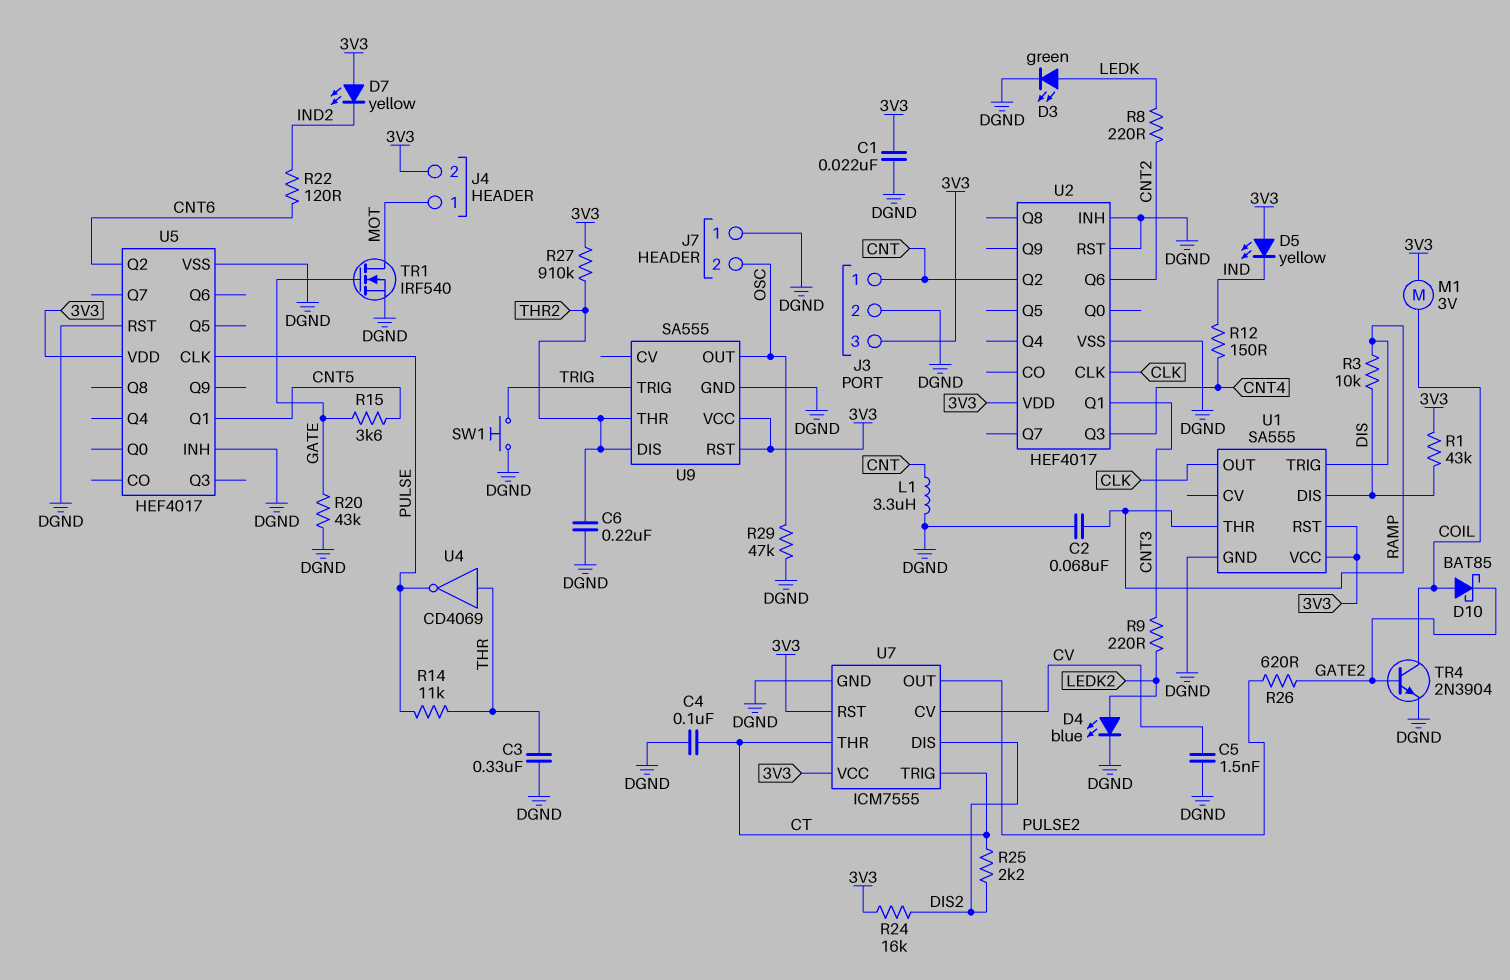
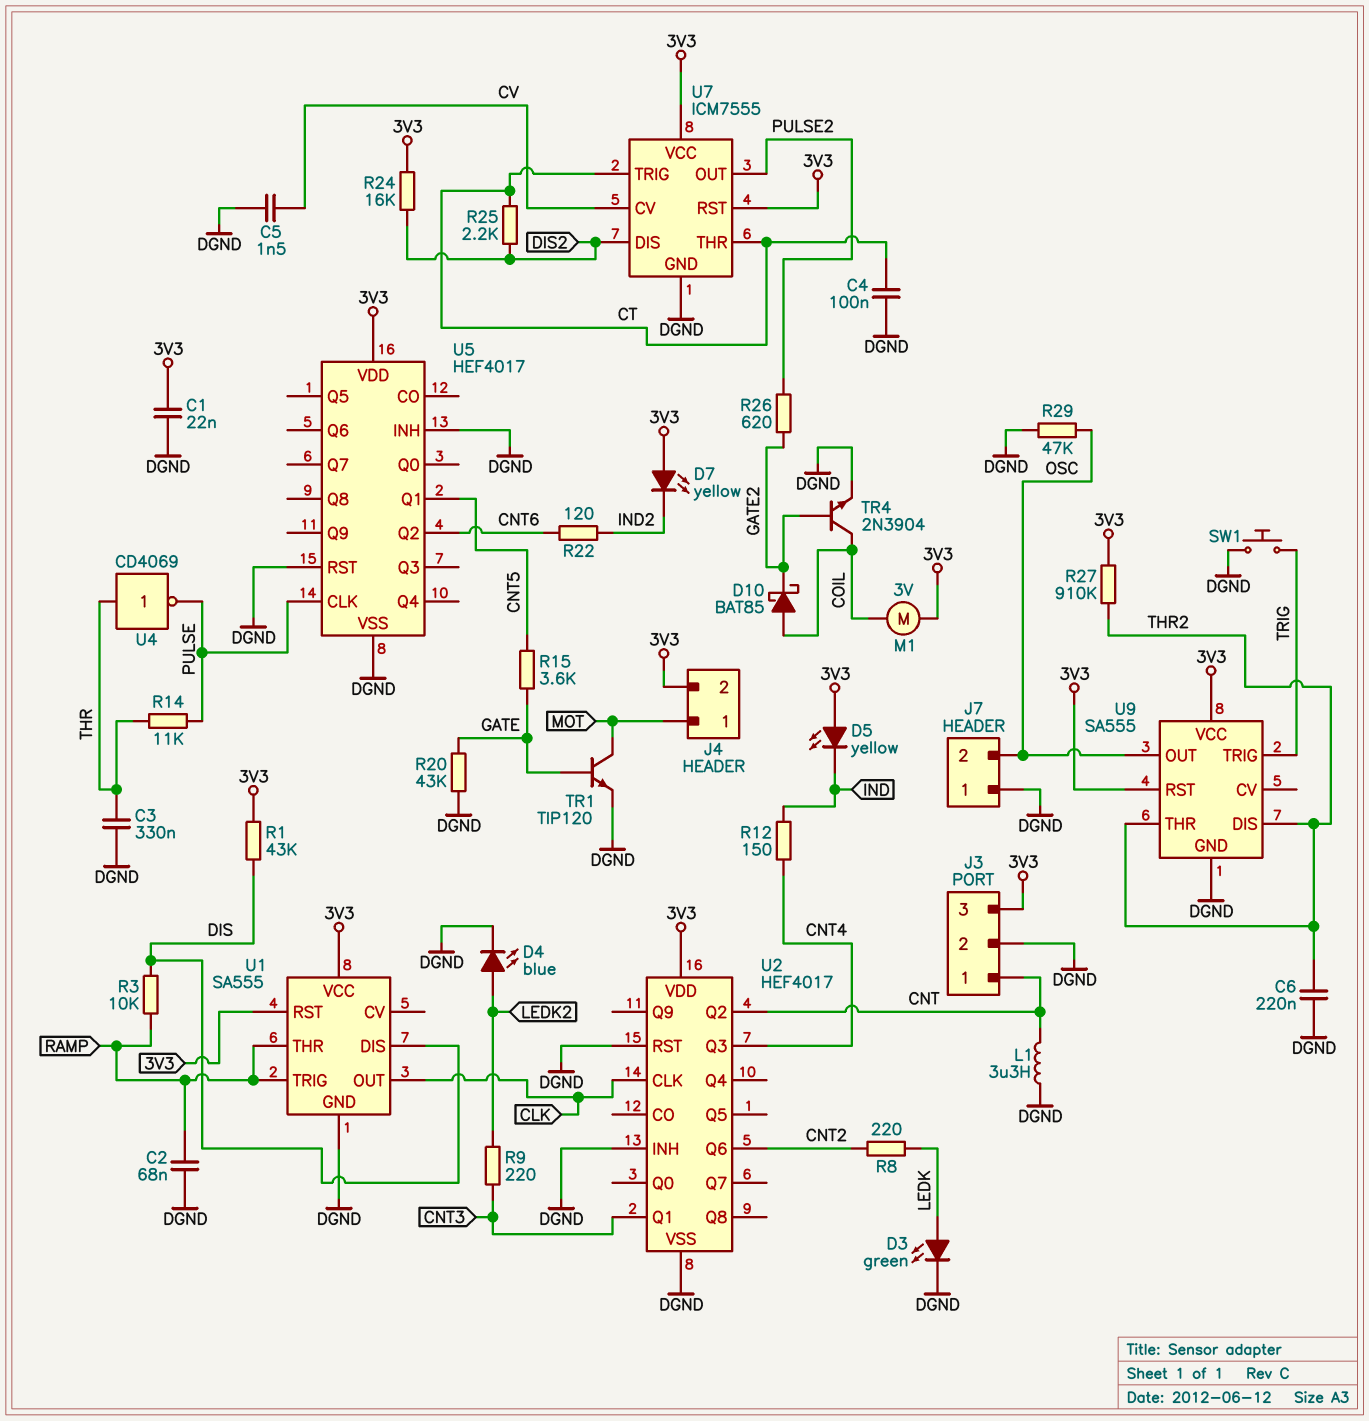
TR1: NMOS IRF540 (G GATE, D MOT, S DGND) -> NPN TIP120 (B GATE, C MOT, E DGND)

